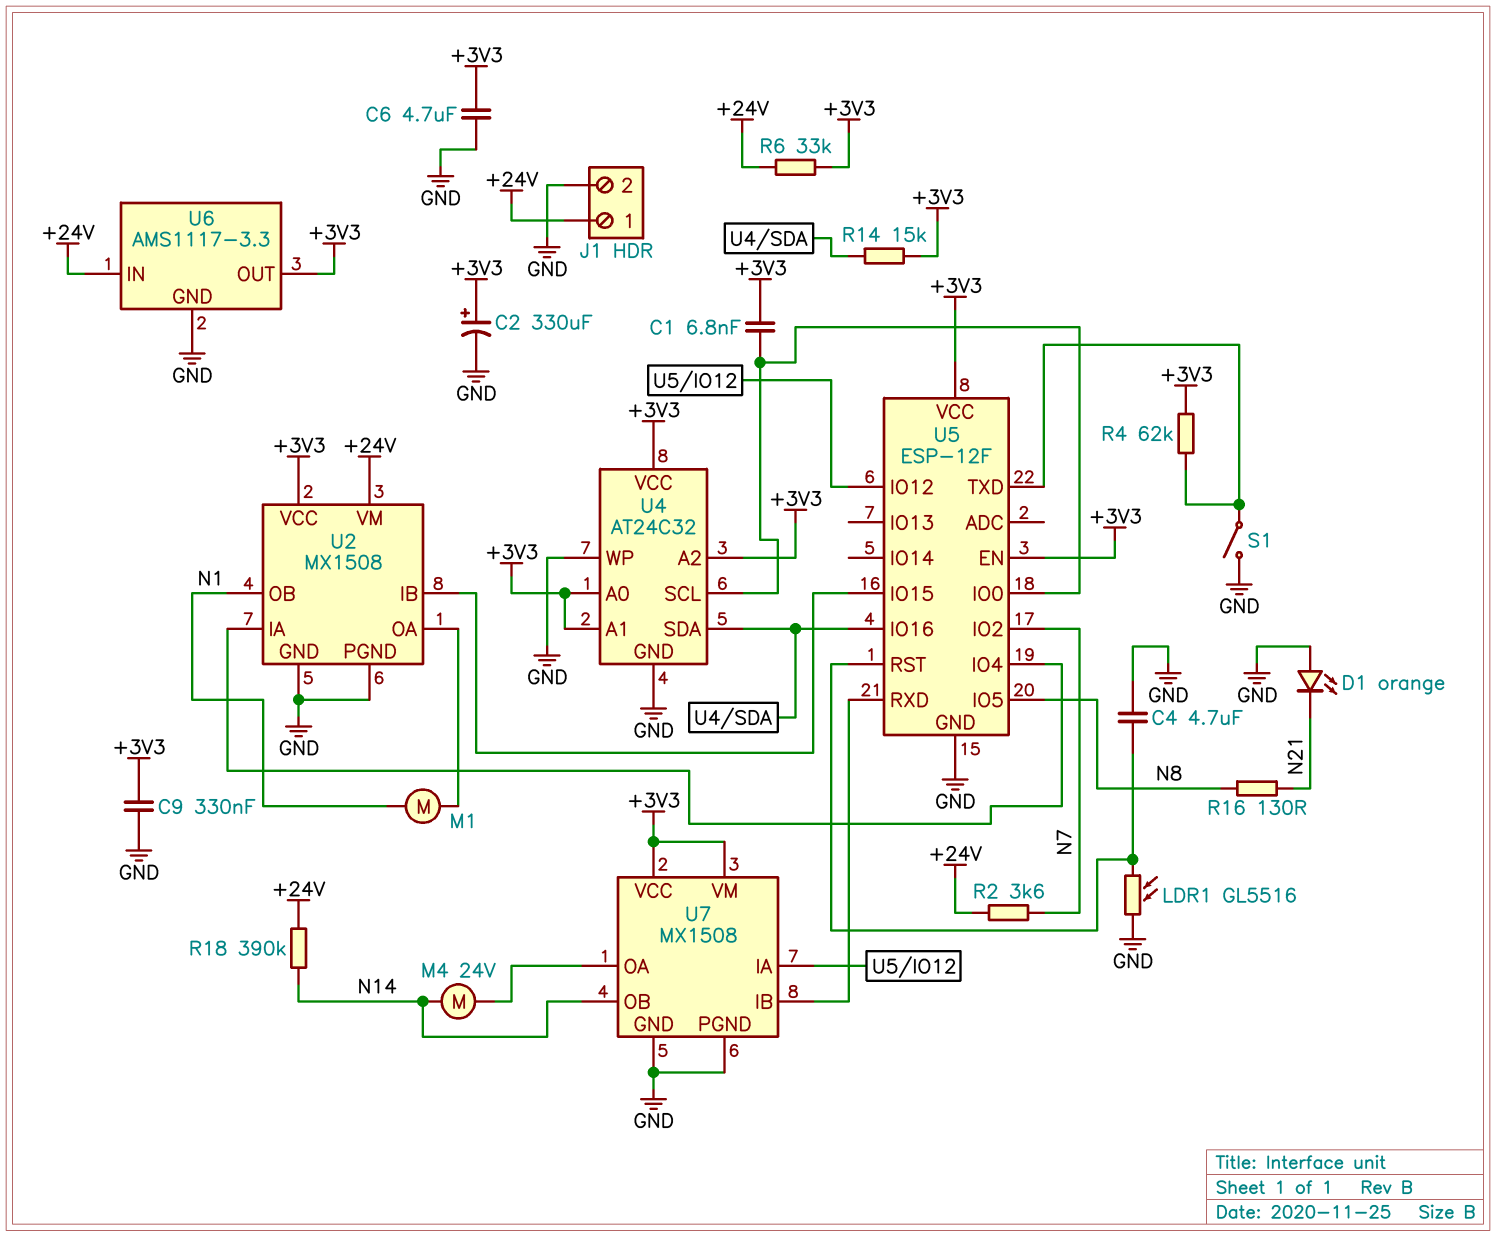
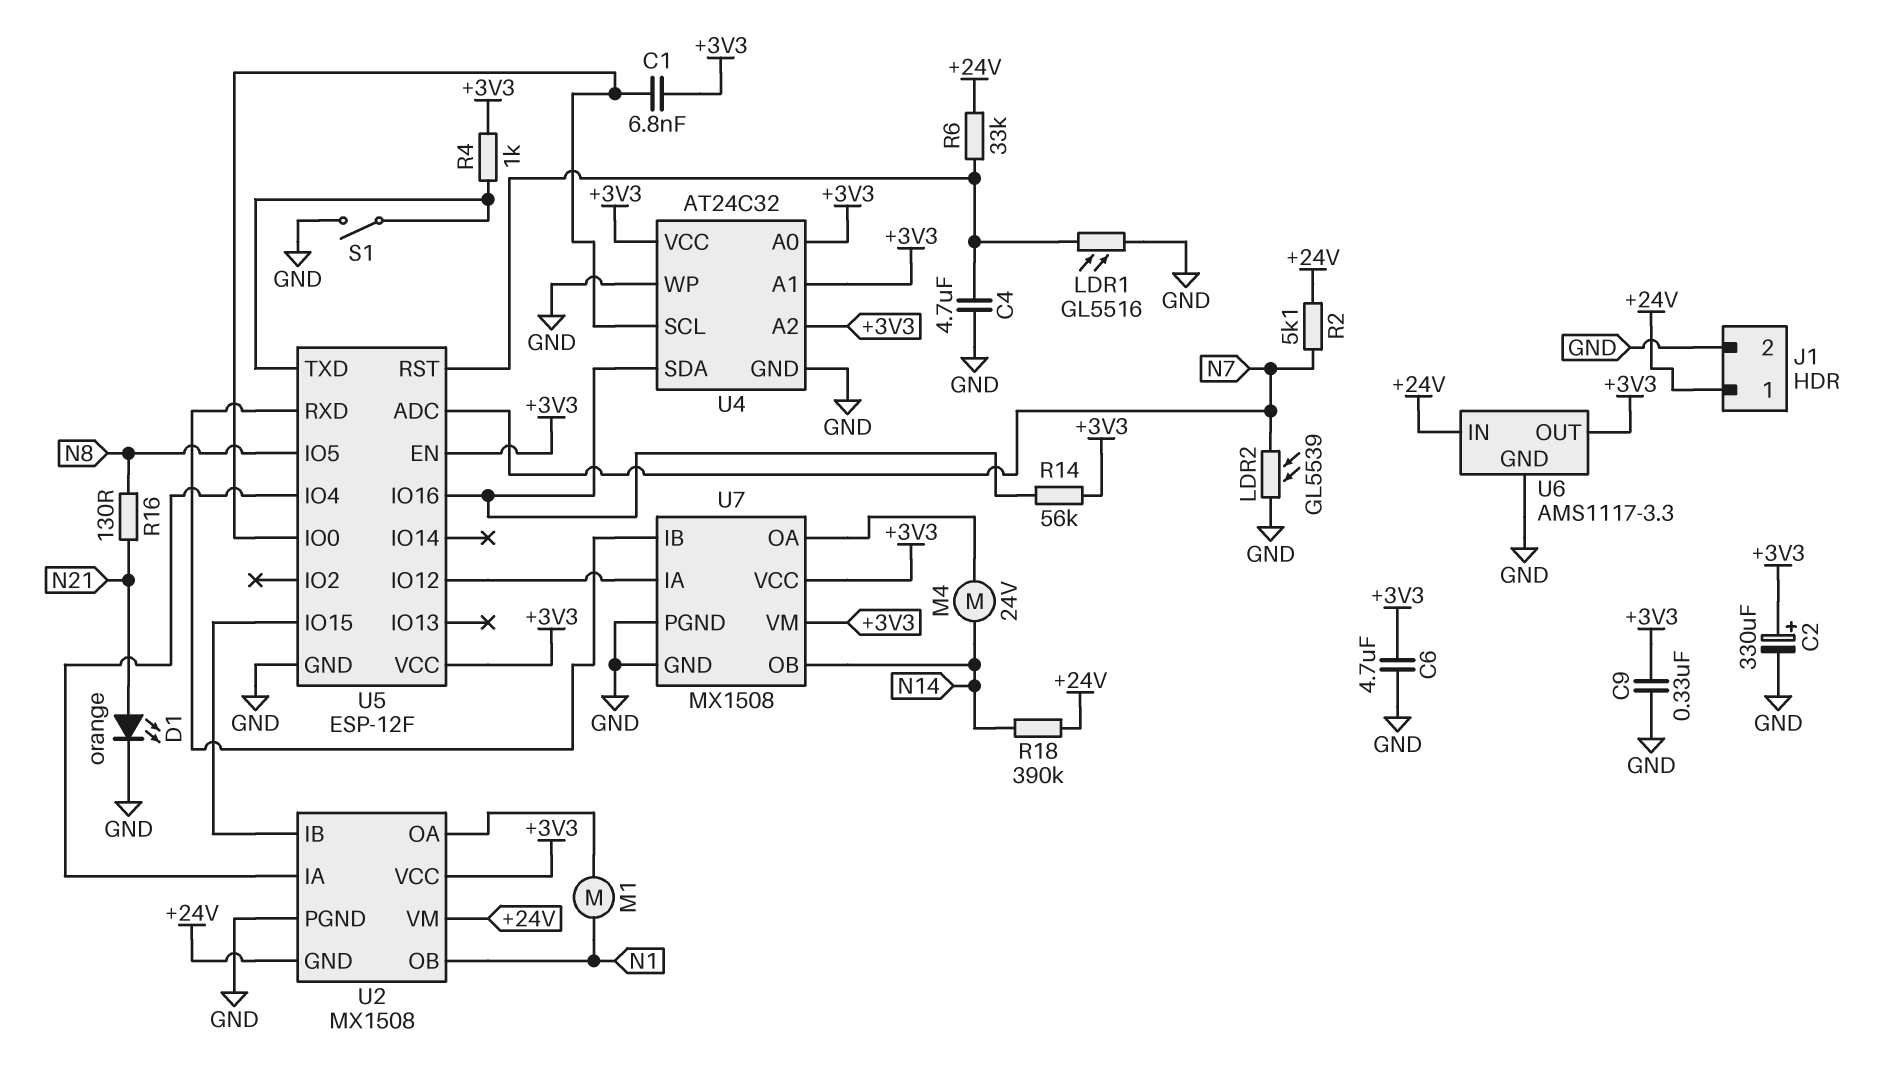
D1: LED orange (A GND, K N21) -> LED orange (A N21, K GND)
LDR2: none -> GL5539 (GND, N7)
R2: 3.6k (+24V, N7) -> 5.1k (+24V, N7)
R4: 62k (+3V3, U5/TXD) -> 1k (+3V3, U5/TXD)
R6: 33k (+3V3, +24V) -> 33k (+24V, U5/RST)
R14: 15k (+3V3, U4/SDA) -> 56k (+3V3, U4/SDA)
U2 pin GND: GND -> +24V
U5 pin ADC: none -> N7
U5 pin IO2: N7 -> none

